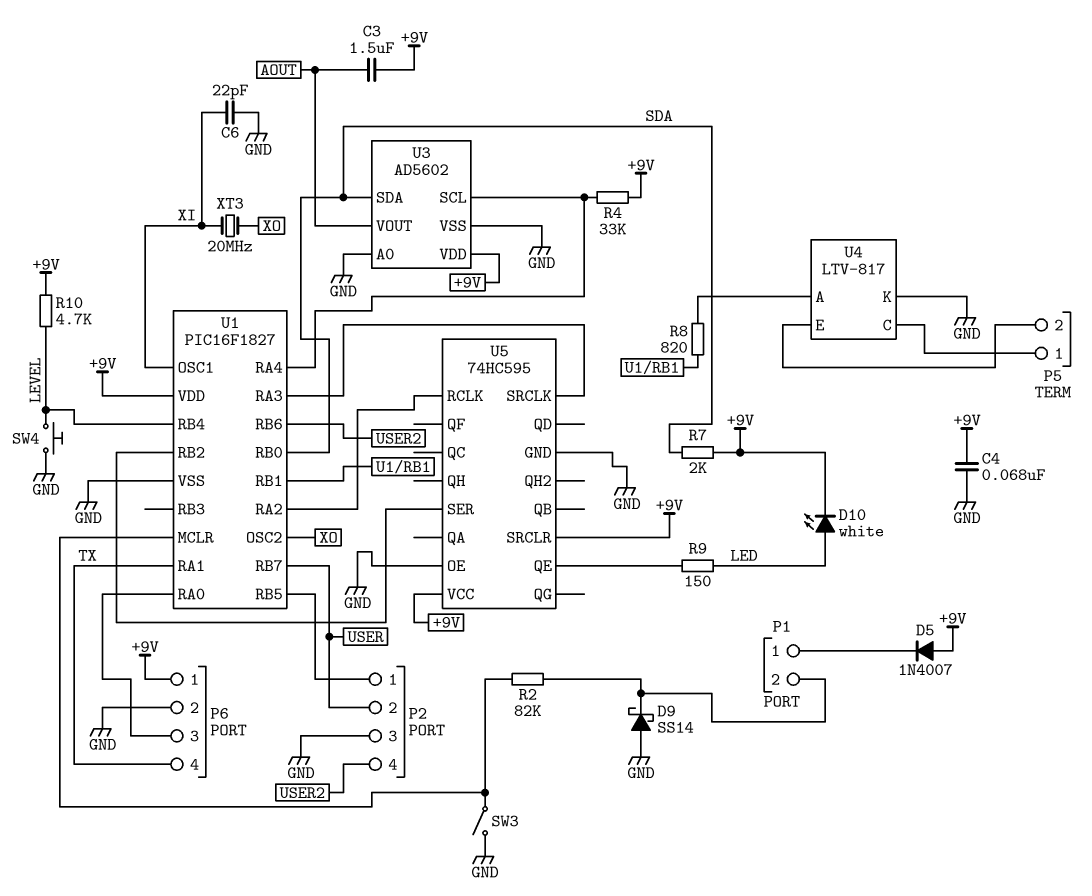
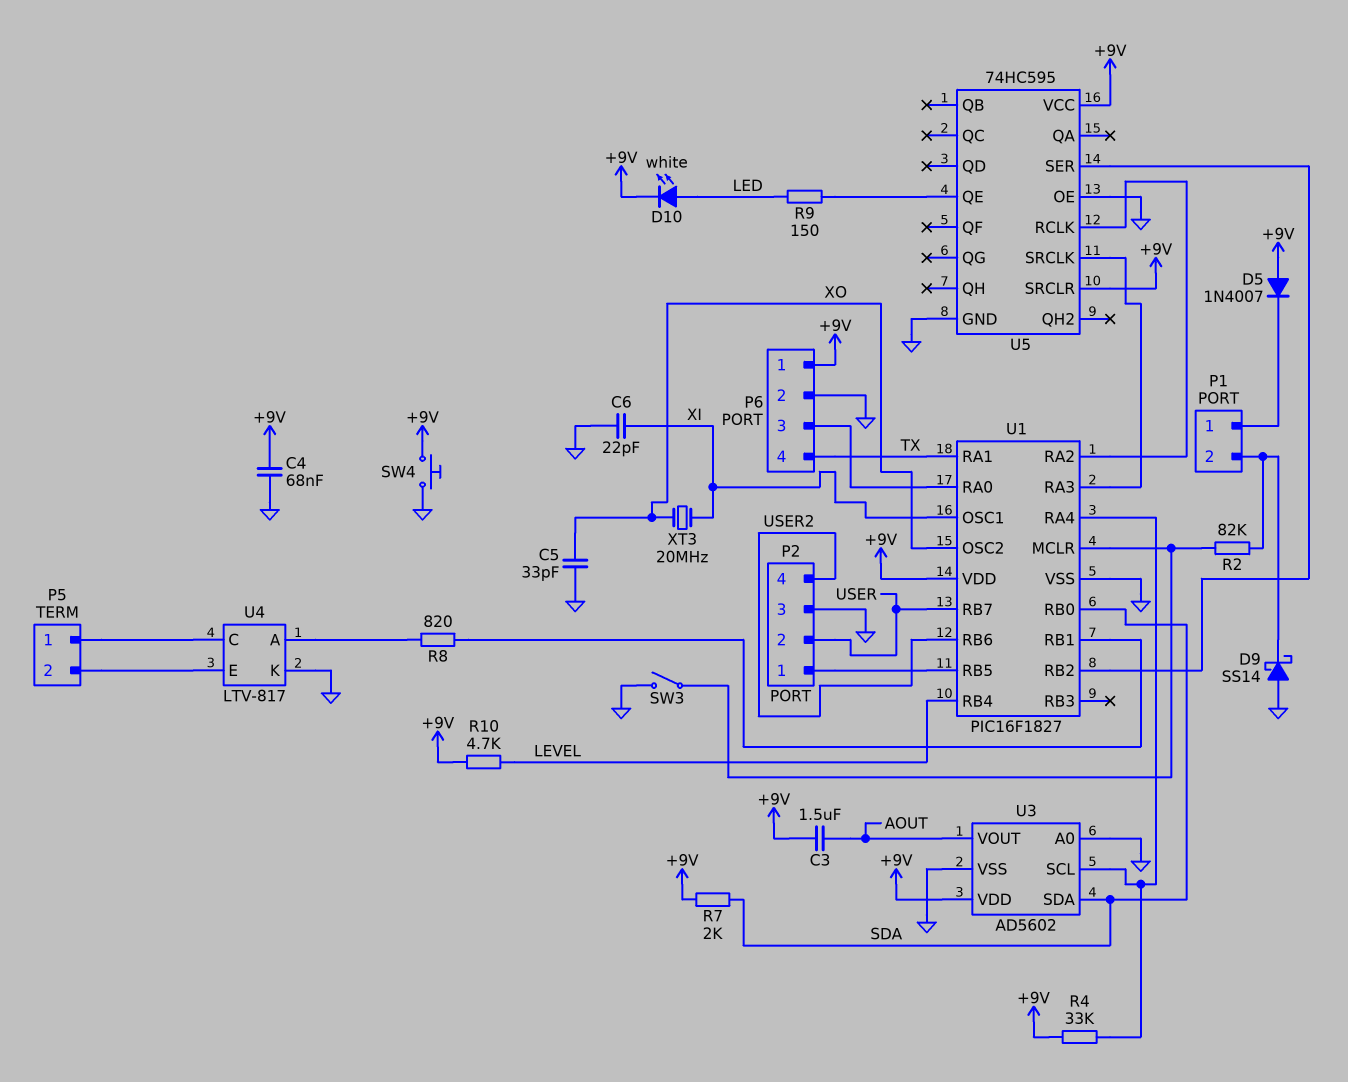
C5: none -> 33pF (GND, XO)
SW4: button (GND, LEVEL) -> button (+9V, GND)

